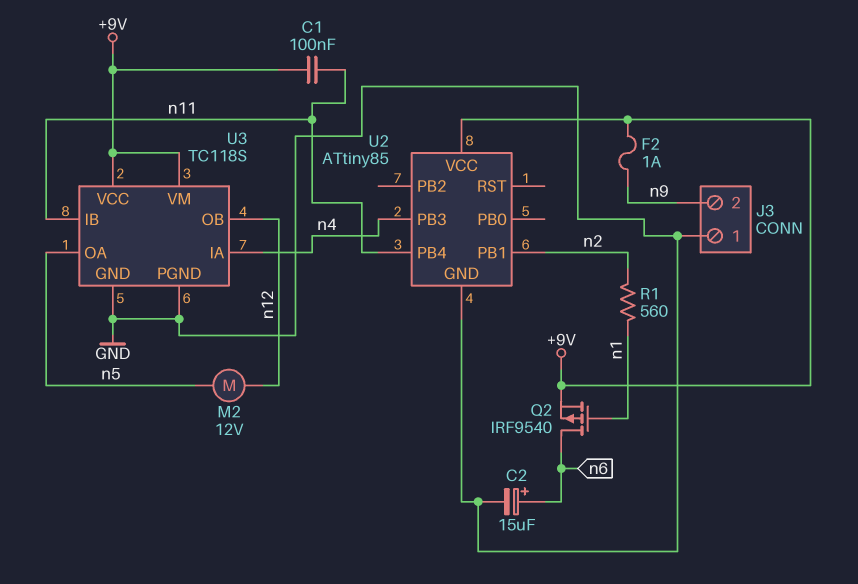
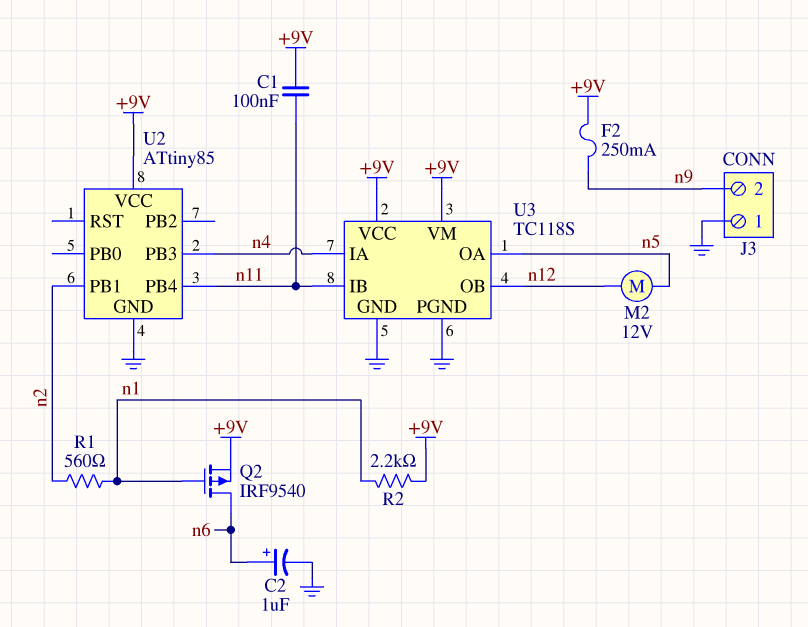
C2: 15uF (plus n6, minus GND) -> 1uF (plus n6, minus GND)
F2: 1A (+9V, n9) -> 250mA (+9V, n9)
R2: none -> 2.2k (+9V, n1)

